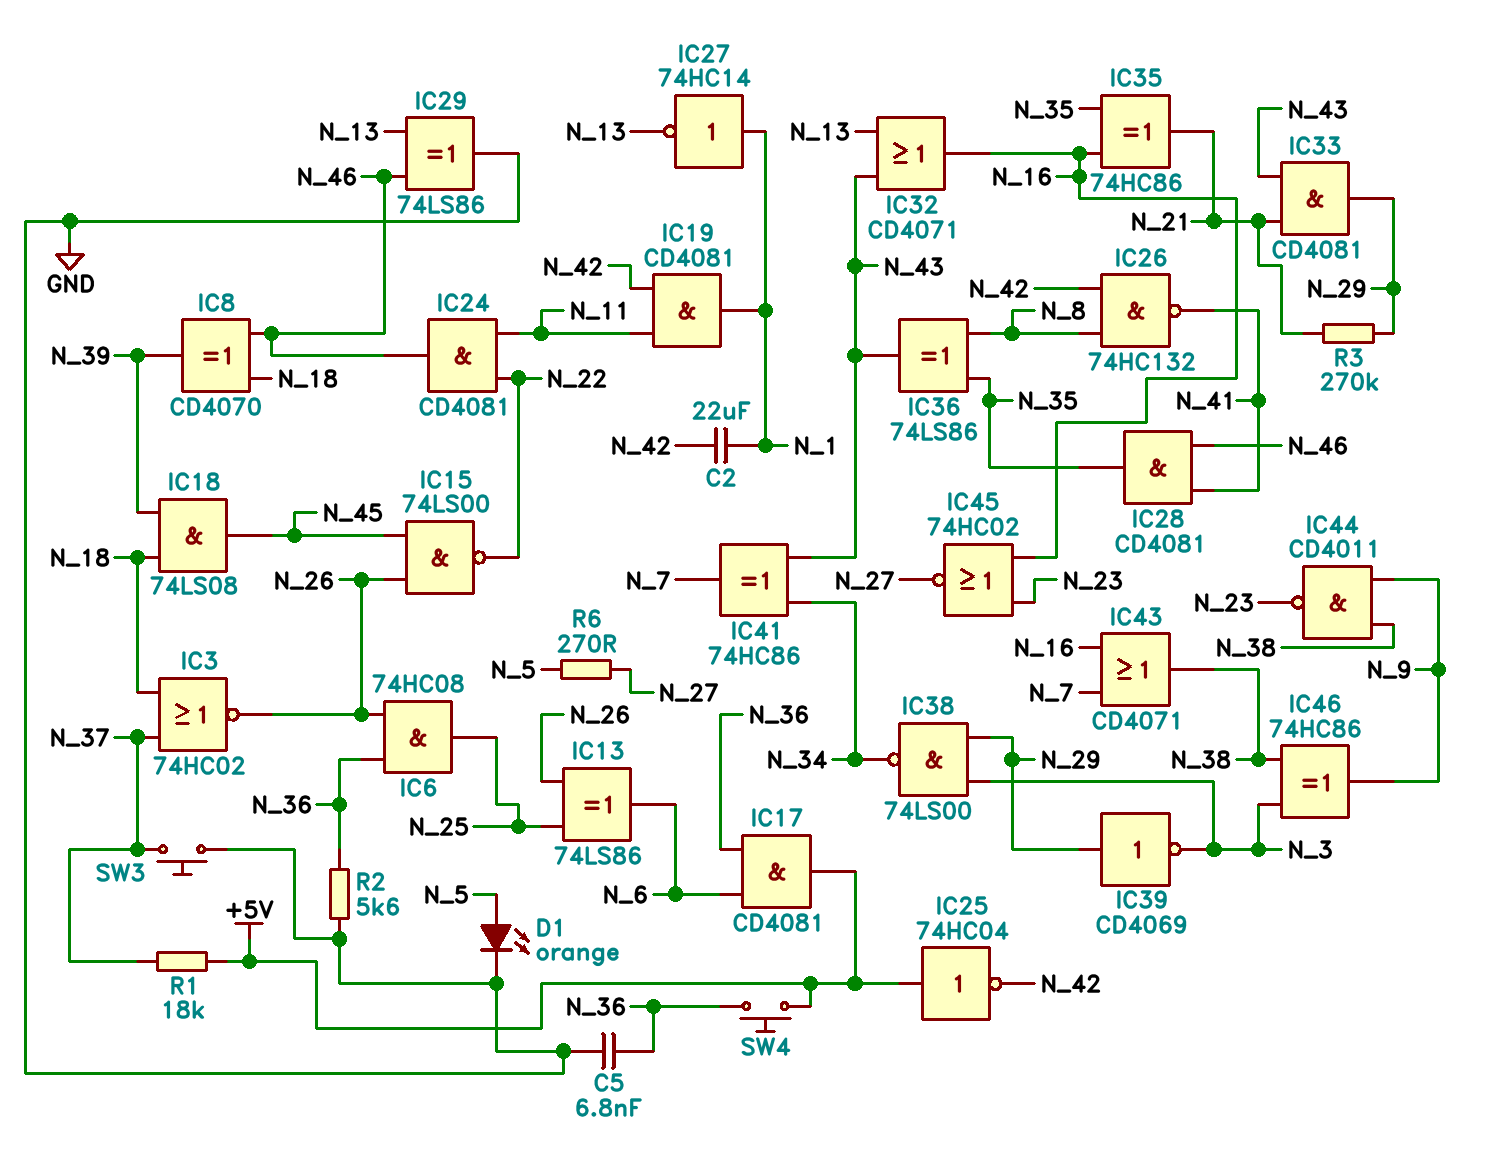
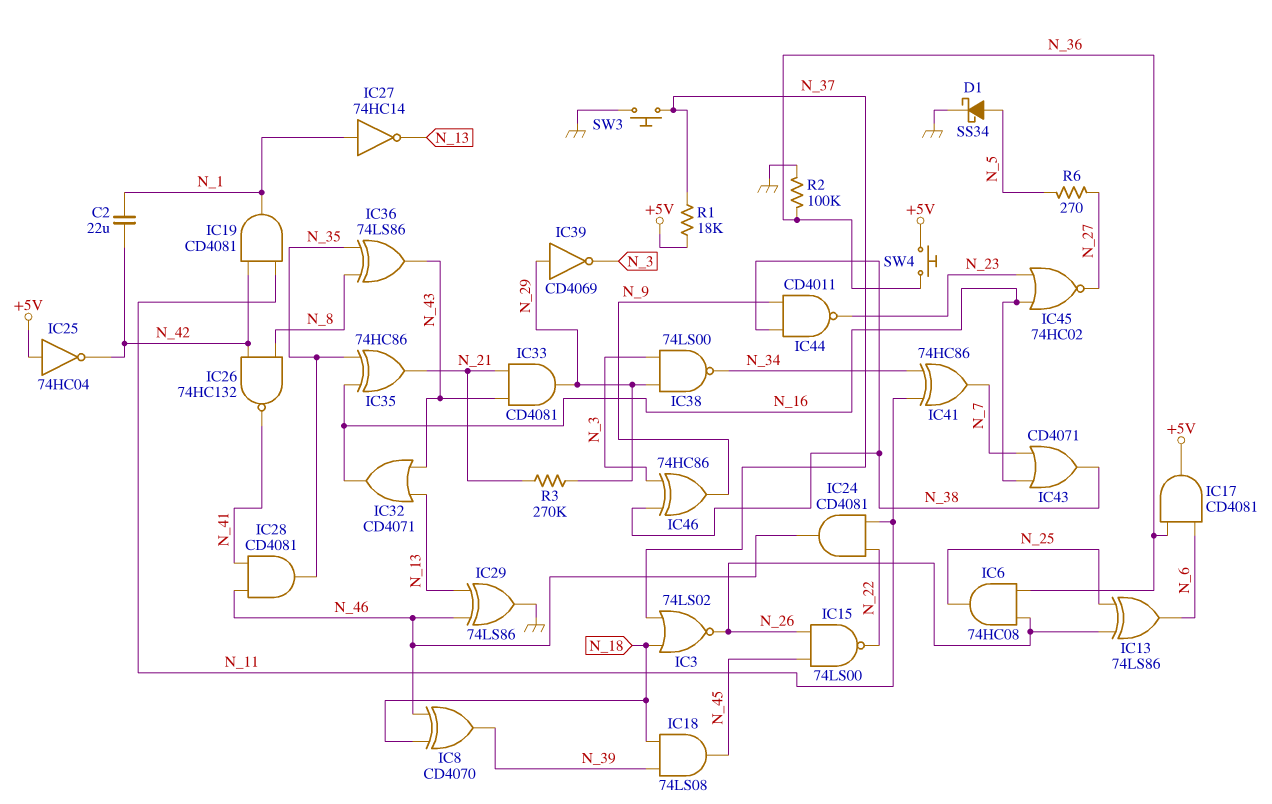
C5: 6.8nF (GND, N_36) -> none
D1: LED orange (A N_5, K GND) -> schottky SS34 (A N_5, K GND)
IC3: NOR 74HC02 (in N_18, in N_37, out N_26) -> NOR 74LS02 (in N_18, in N_37, out N_26)
IC41: XOR 74HC86 (in N_34, in N_43, out N_7) -> XOR 74HC86 (in N_11, in N_34, out N_7)
R2: 5.6k (GND, N_36) -> 100k (GND, N_36)

